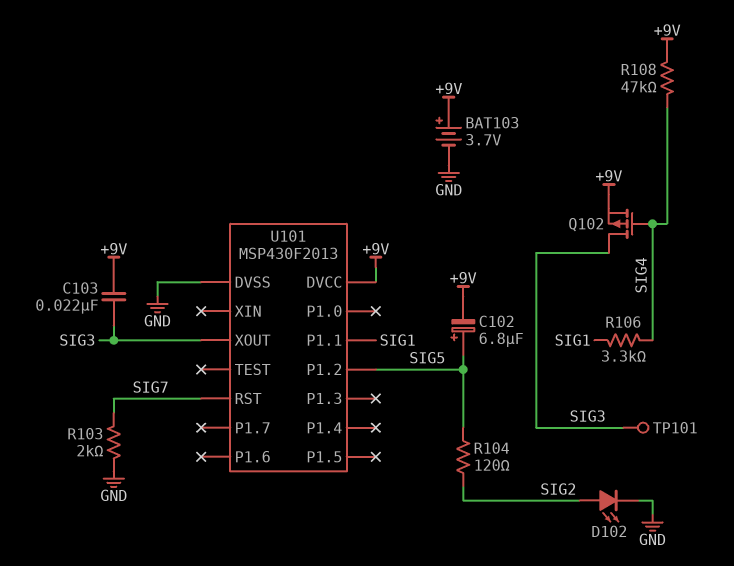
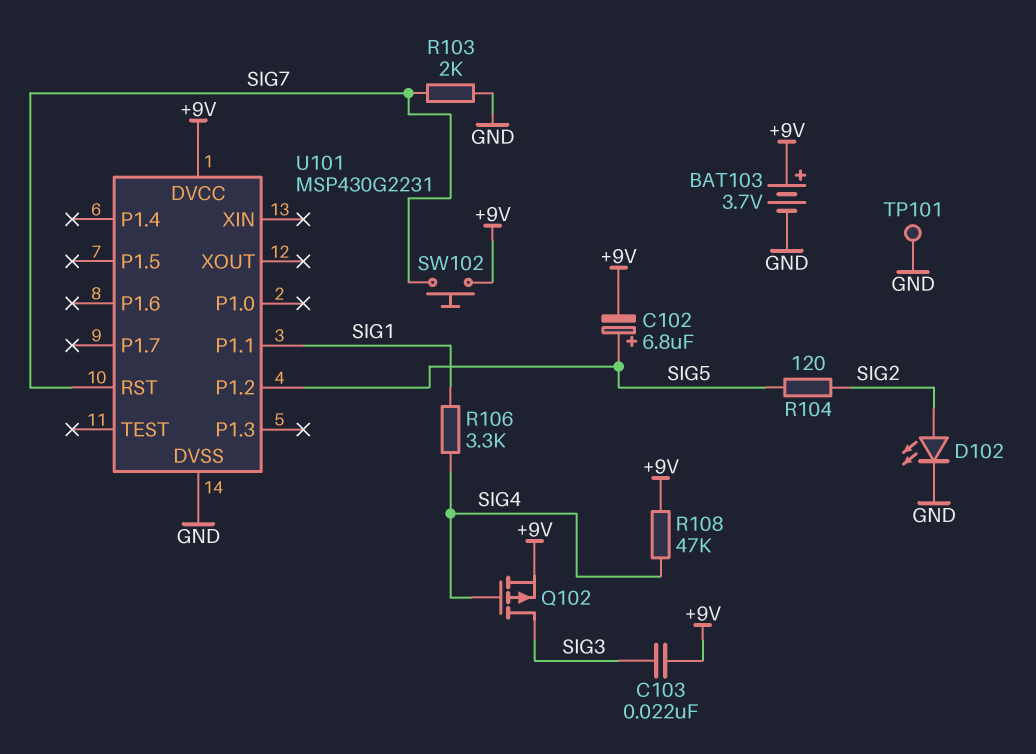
SW102: none -> button (+9V, SIG7)
TP101: test point (SIG3) -> test point (GND)
U101: MSP430F2013 -> MSP430G2231
U101 pin XOUT: SIG3 -> none

